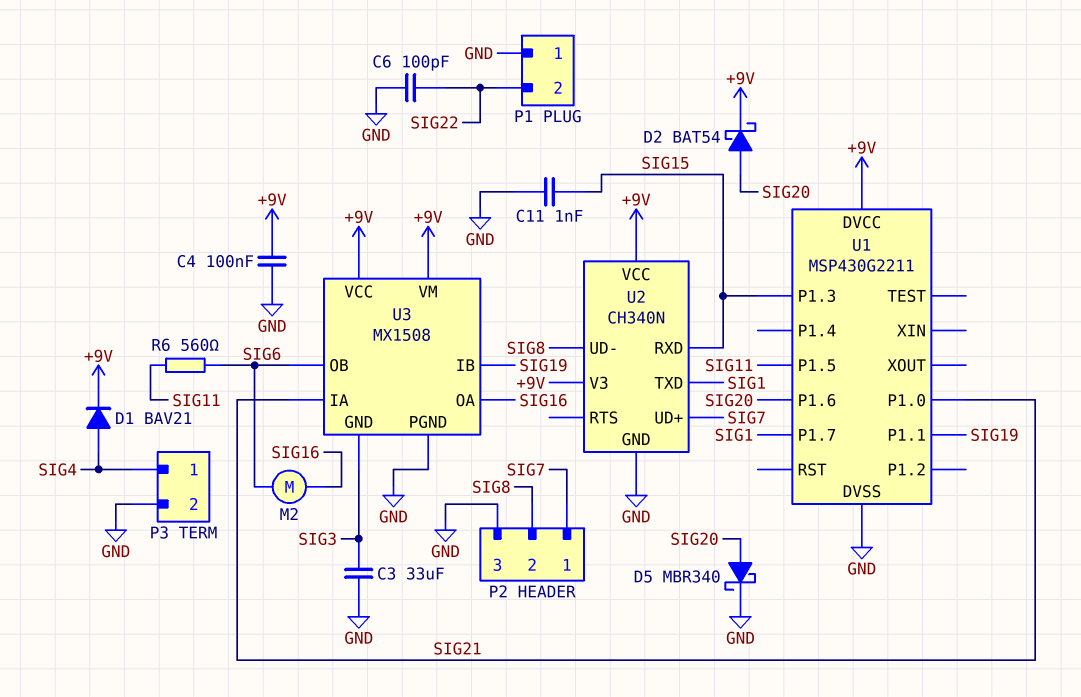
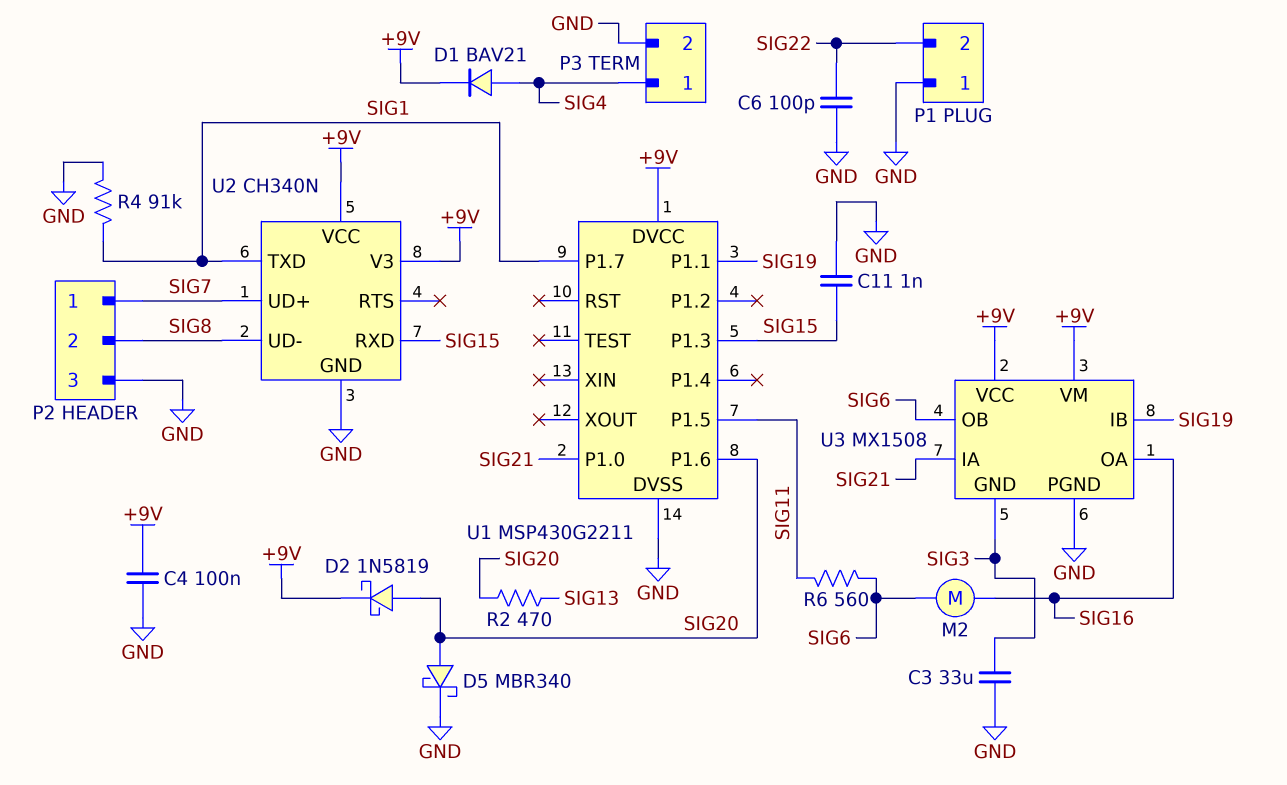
D2: schottky BAT54 (A SIG20, K +9V) -> schottky 1N5819 (A SIG20, K +9V)
R2: none -> 470 (SIG13, SIG20)
R4: none -> 91k (GND, SIG1)

